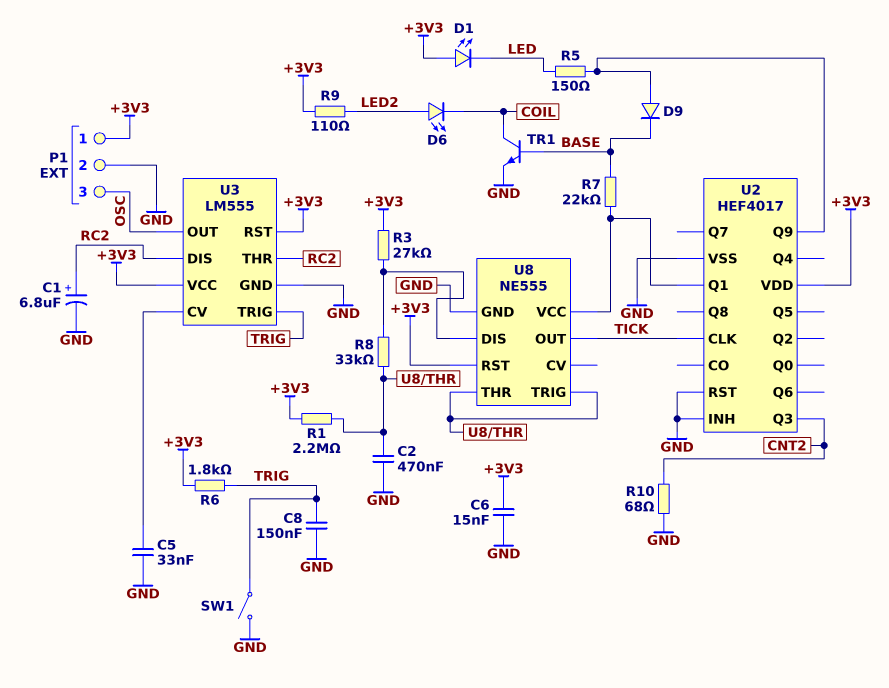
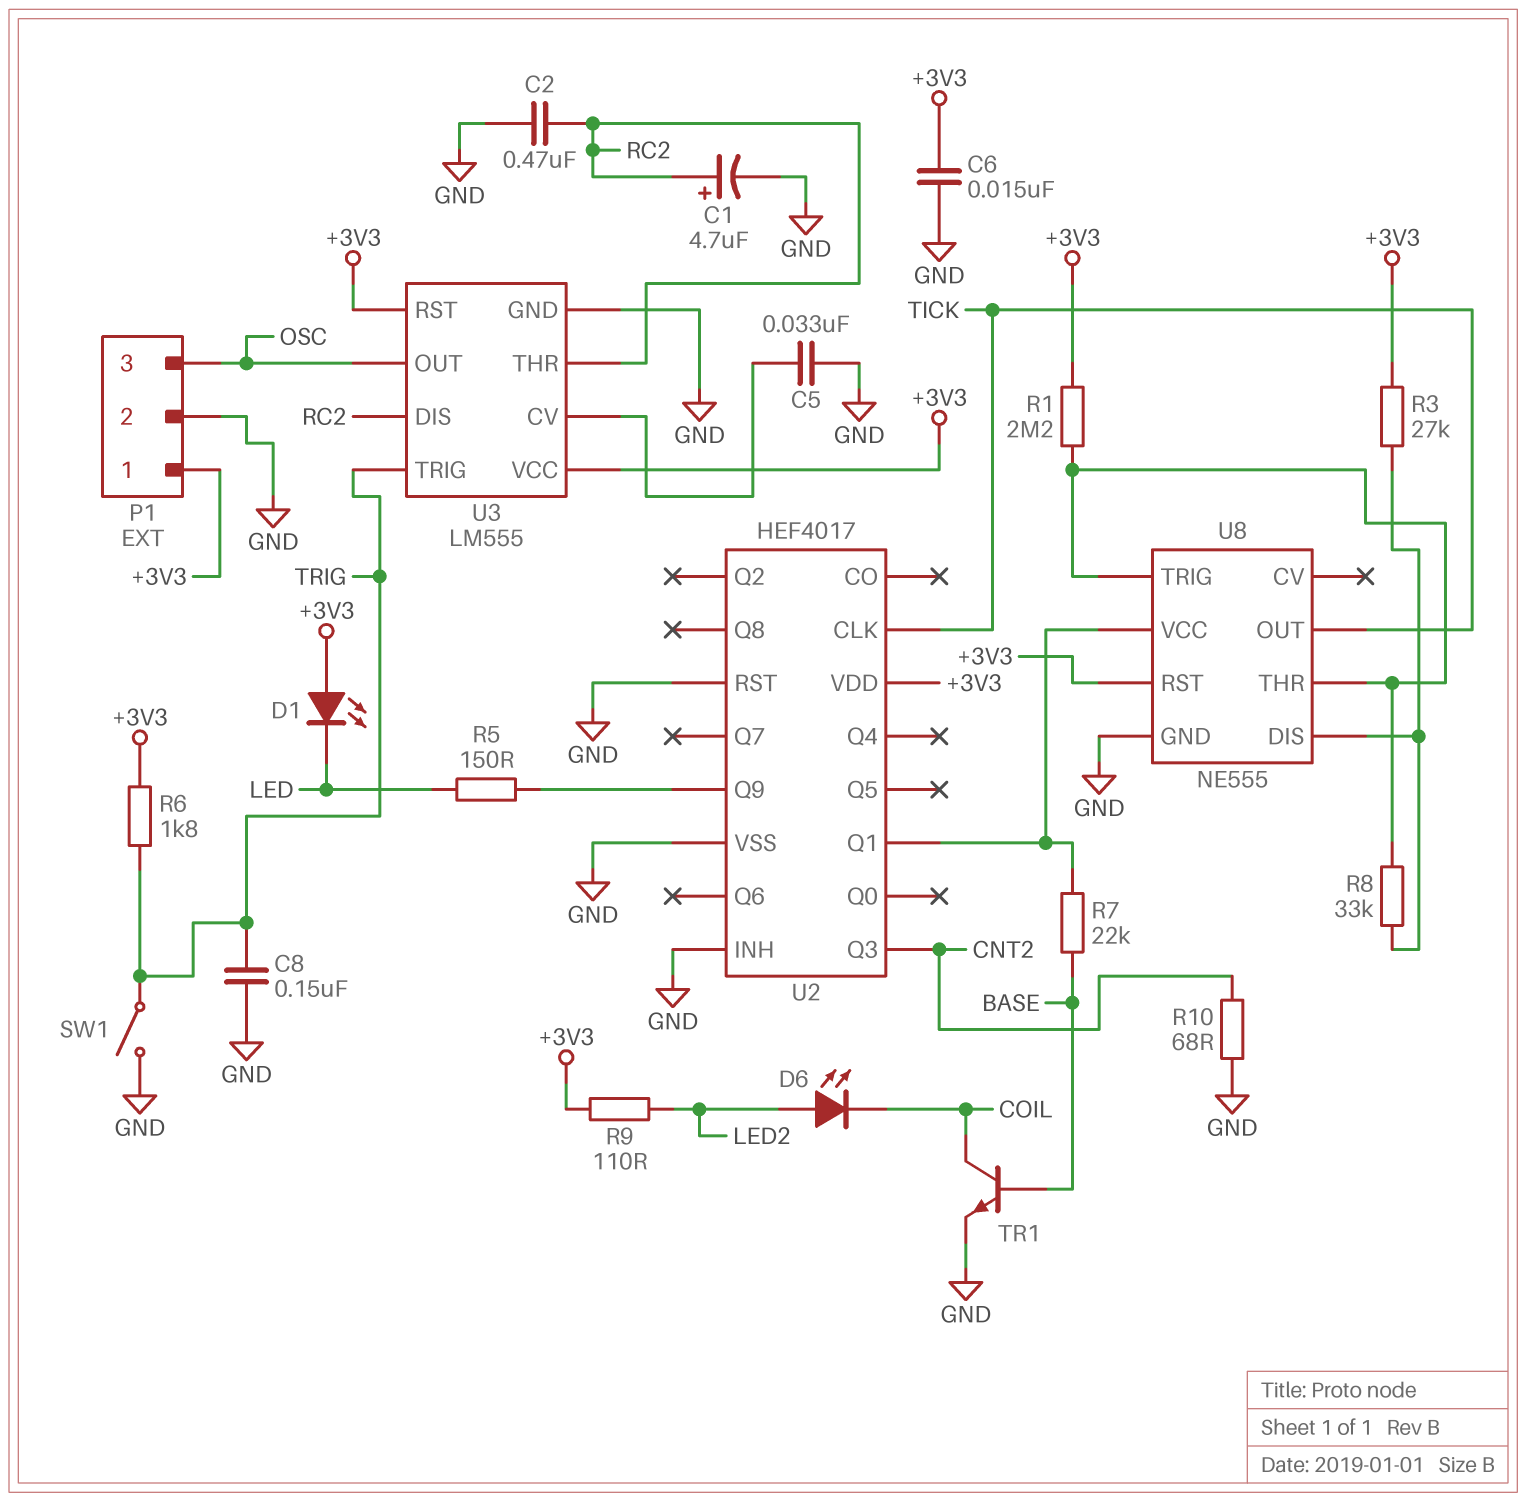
C1: 6.8uF (plus RC2, minus GND) -> 4.7uF (plus RC2, minus GND)
C2: 470nF (GND, U8/THR) -> 470nF (GND, RC2)
D9: diode (A U2/Q9, K BASE) -> none

